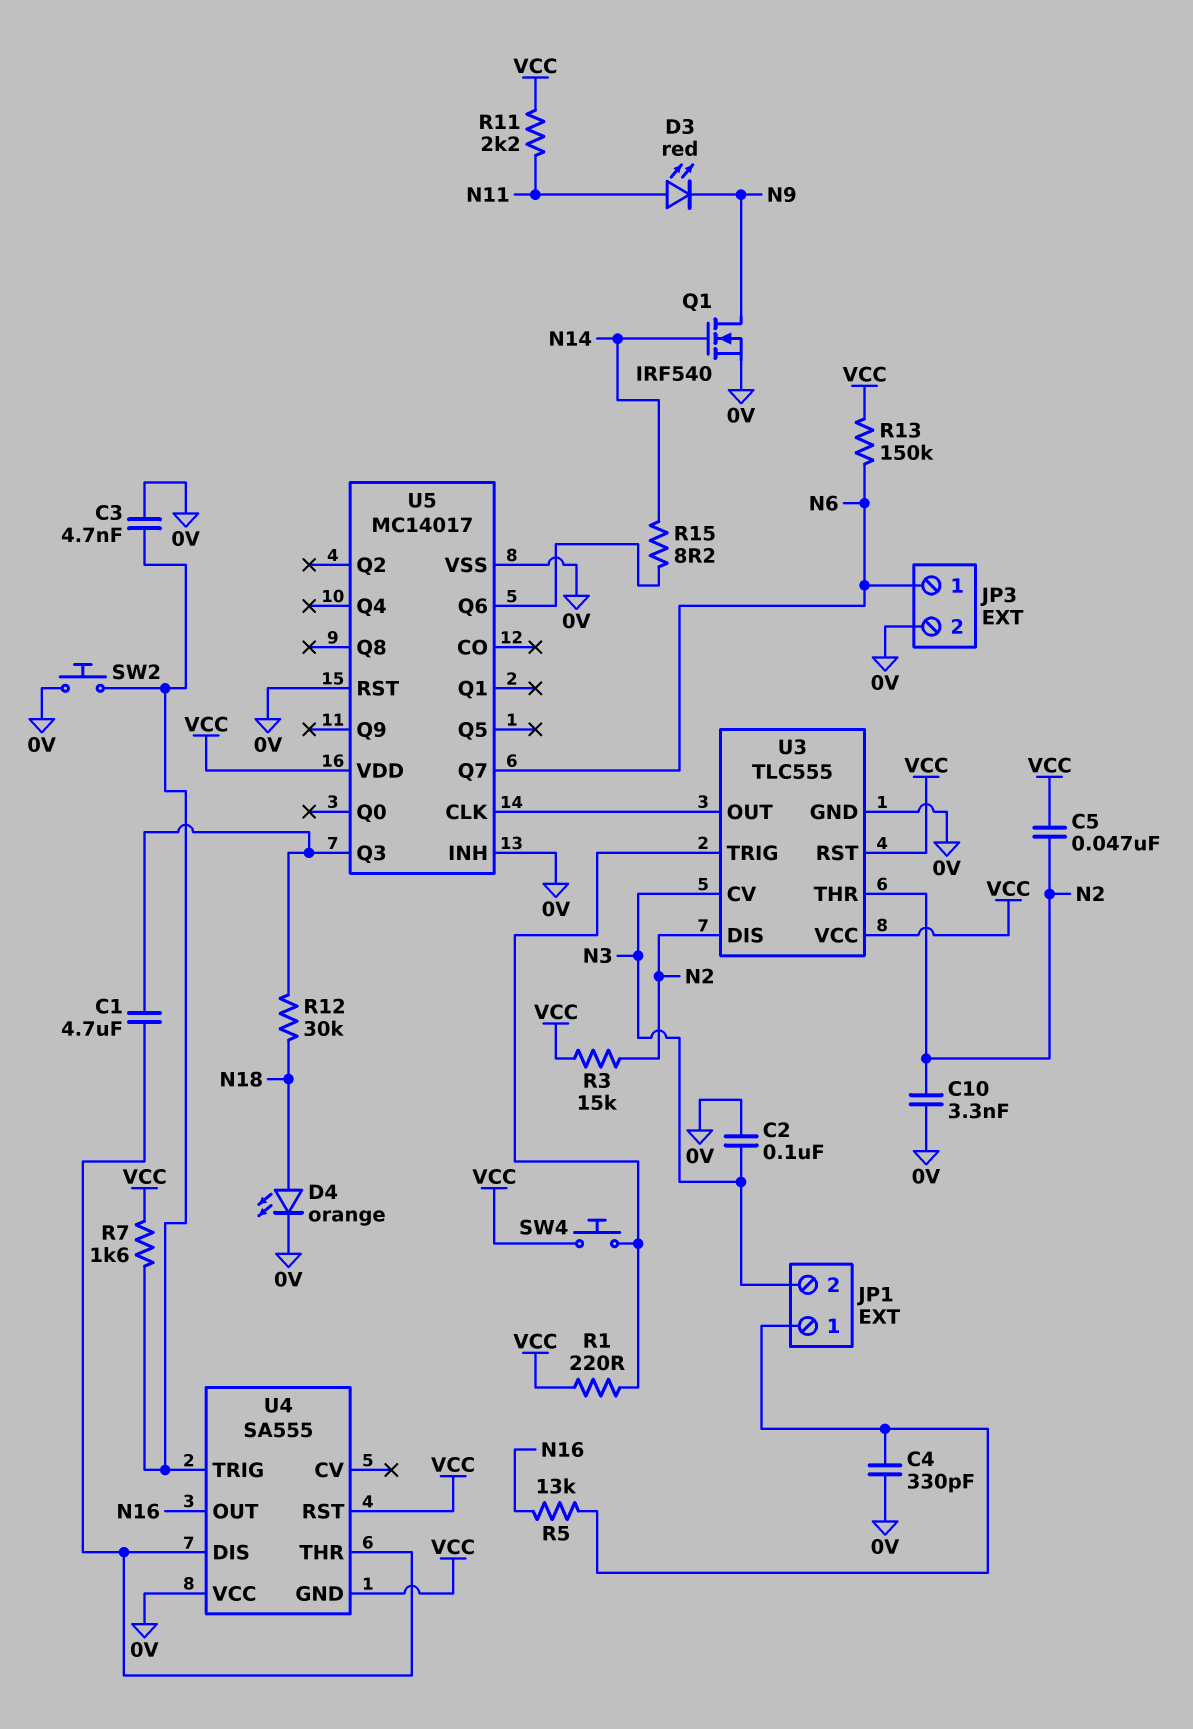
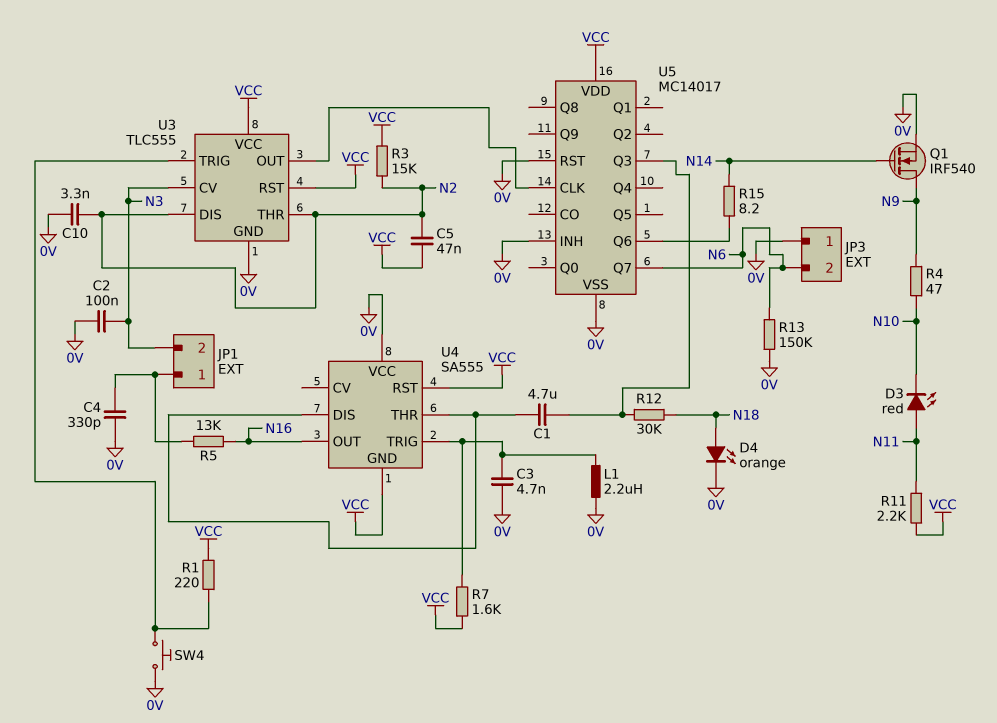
D3: LED red (A N11, K N9) -> LED red (A N11, K N10)
JP3 pin 1: N6 -> 0V
JP3 pin 2: 0V -> N6
L1: none -> 2.2uH (0V, U4/TRIG)
R4: none -> 47 (N9, N10)
R13: 150k (N6, VCC) -> 150k (0V, N6)
SW2: button (0V, U4/TRIG) -> none
SW4: button (U3/TRIG, VCC) -> button (0V, U3/TRIG)

